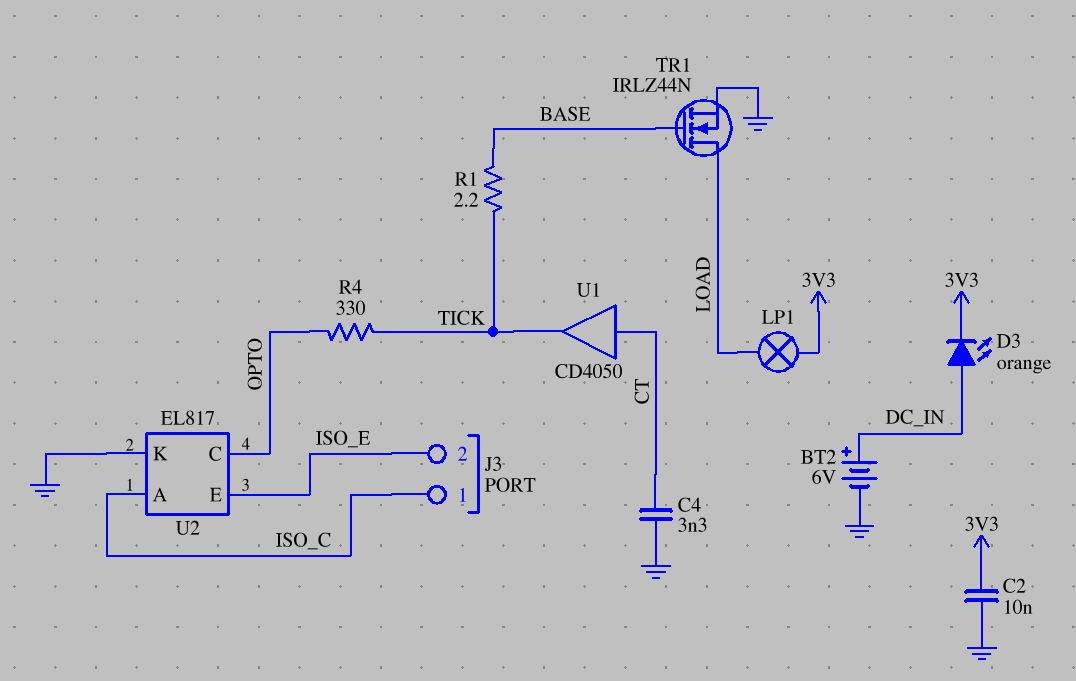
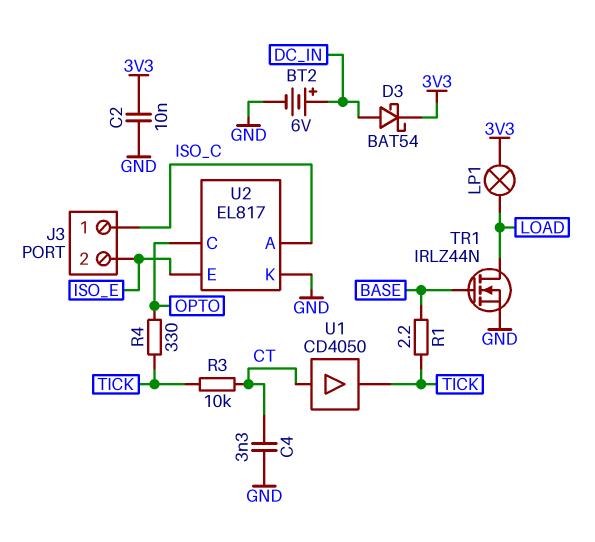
D3: LED orange (A DC_IN, K 3V3) -> schottky BAT54 (A DC_IN, K 3V3)
R3: none -> 10k (CT, TICK)

